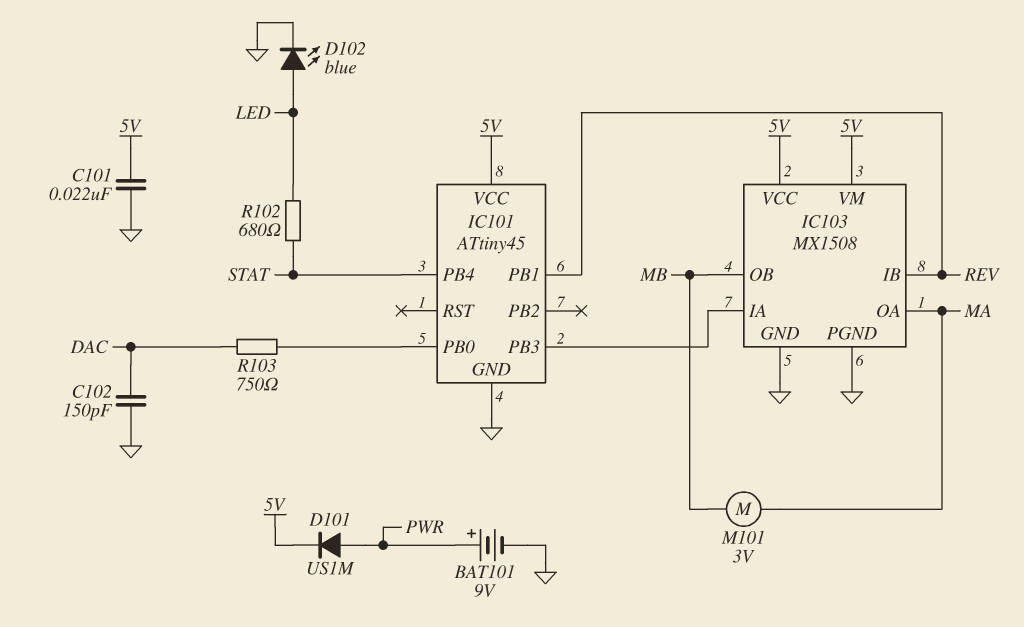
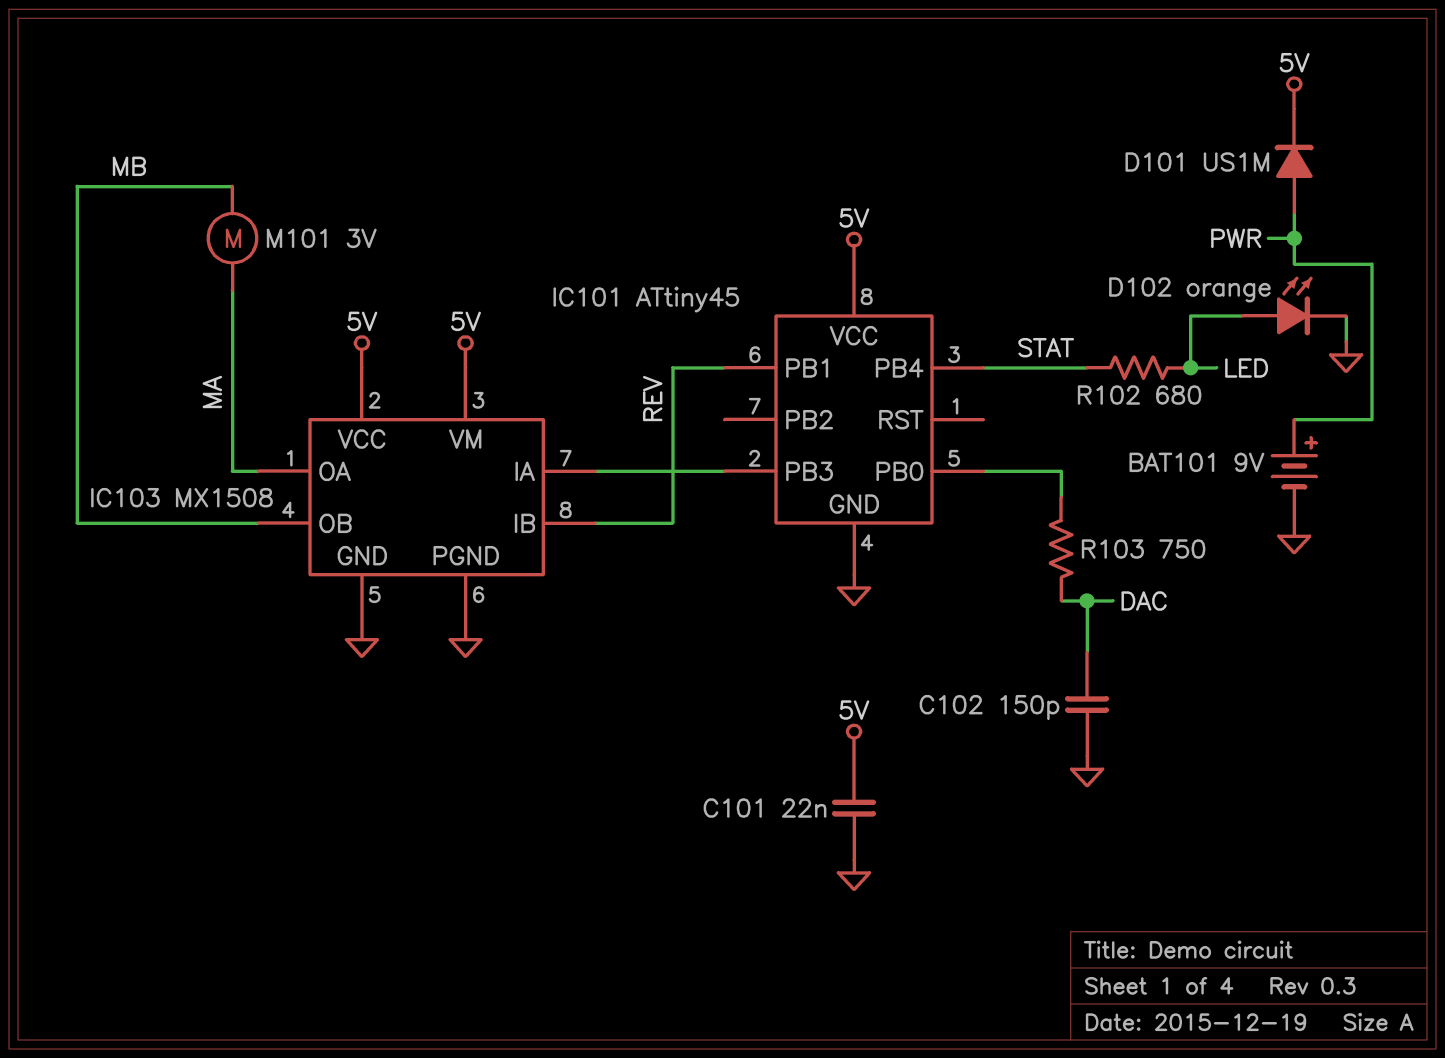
D102: LED blue (A LED, K GND) -> LED orange (A LED, K GND)

